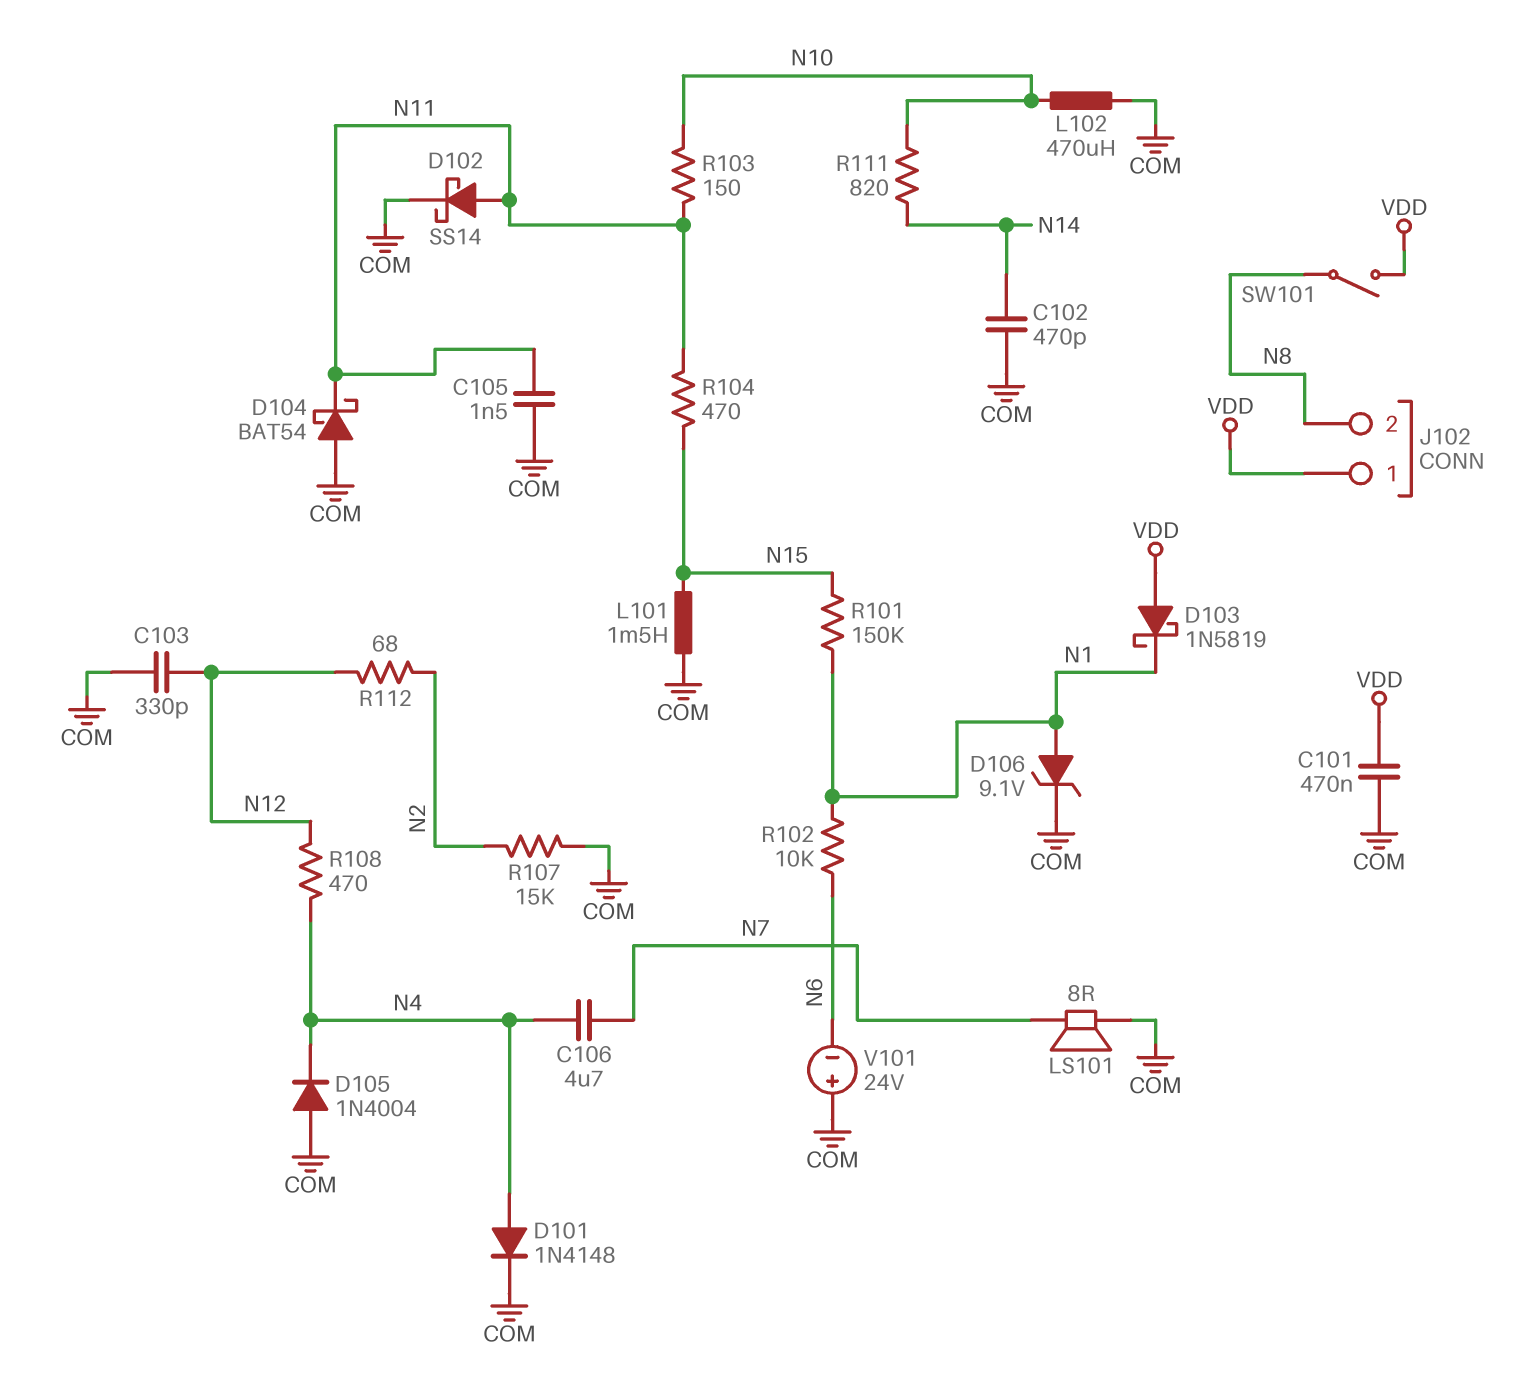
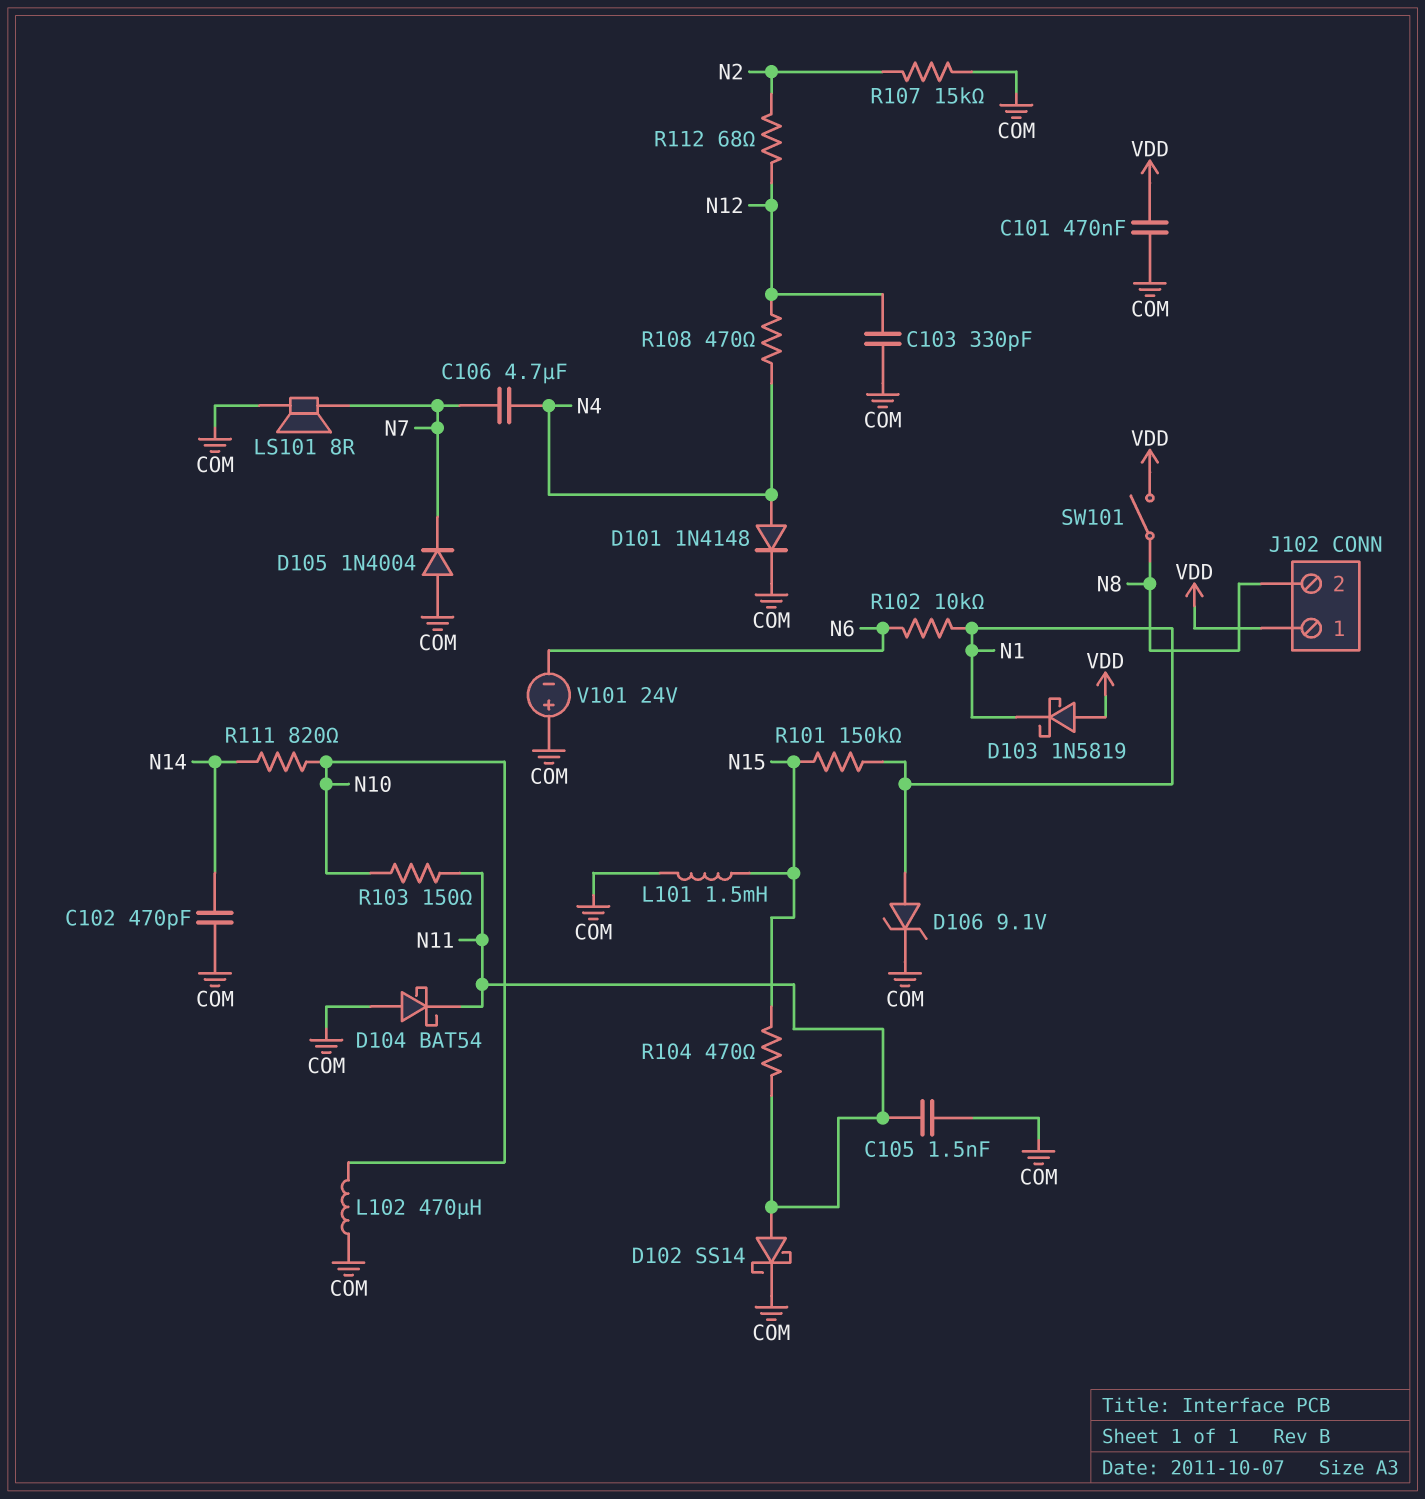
D105: diode 1N4004 (A COM, K N4) -> diode 1N4004 (A COM, K N7)

